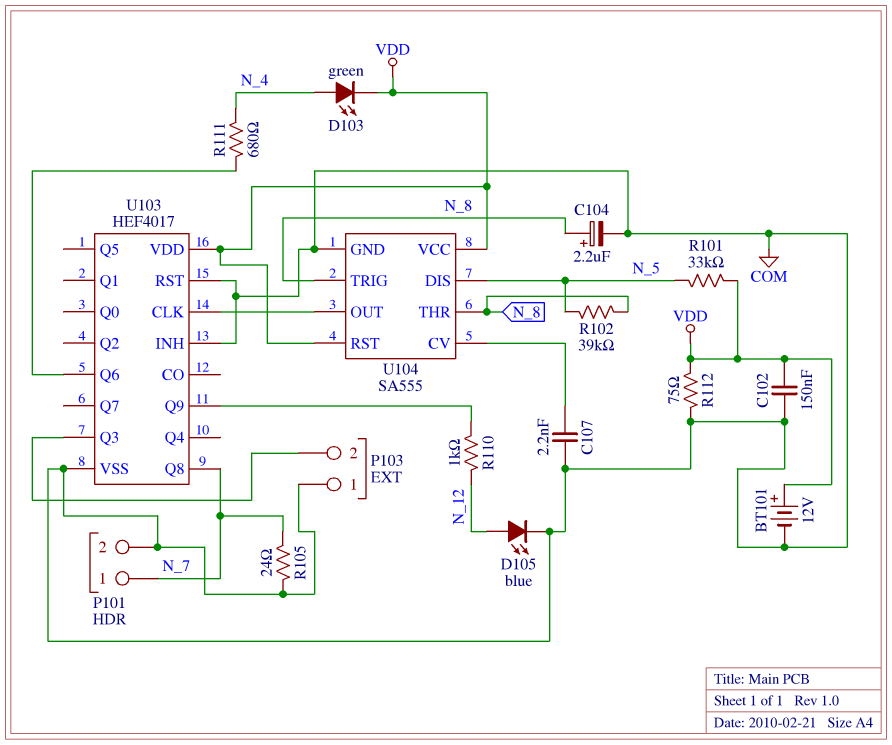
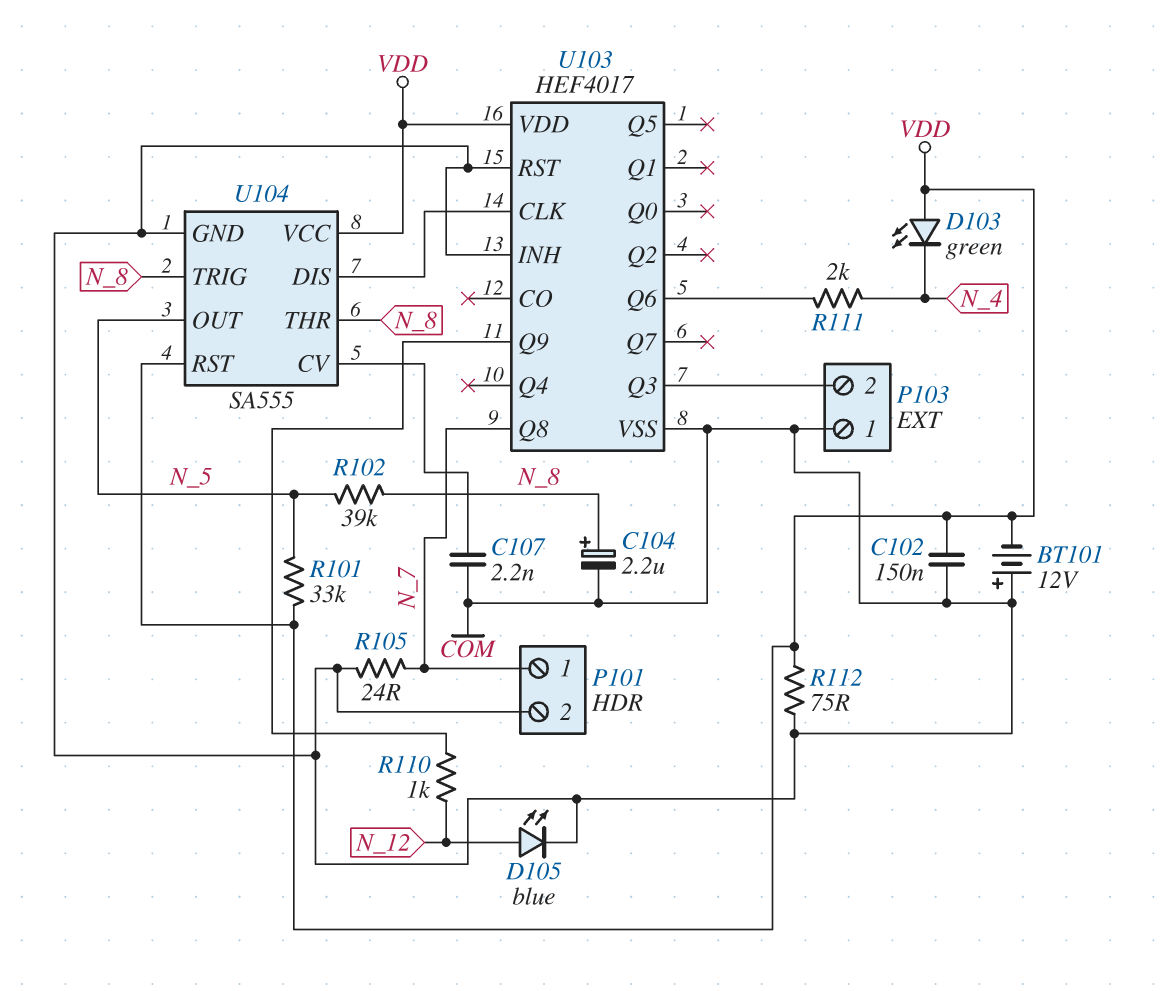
BT101: 12V (plus VDD, minus COM) -> 12V (plus COM, minus VDD)
D103: LED green (A N_4, K VDD) -> LED green (A VDD, K N_4)
R111: 680 (N_4, U103/Q6) -> 2k (N_4, U103/Q6)
U104 pin DIS: N_5 -> U103/CLK
U104 pin OUT: U103/CLK -> N_5

